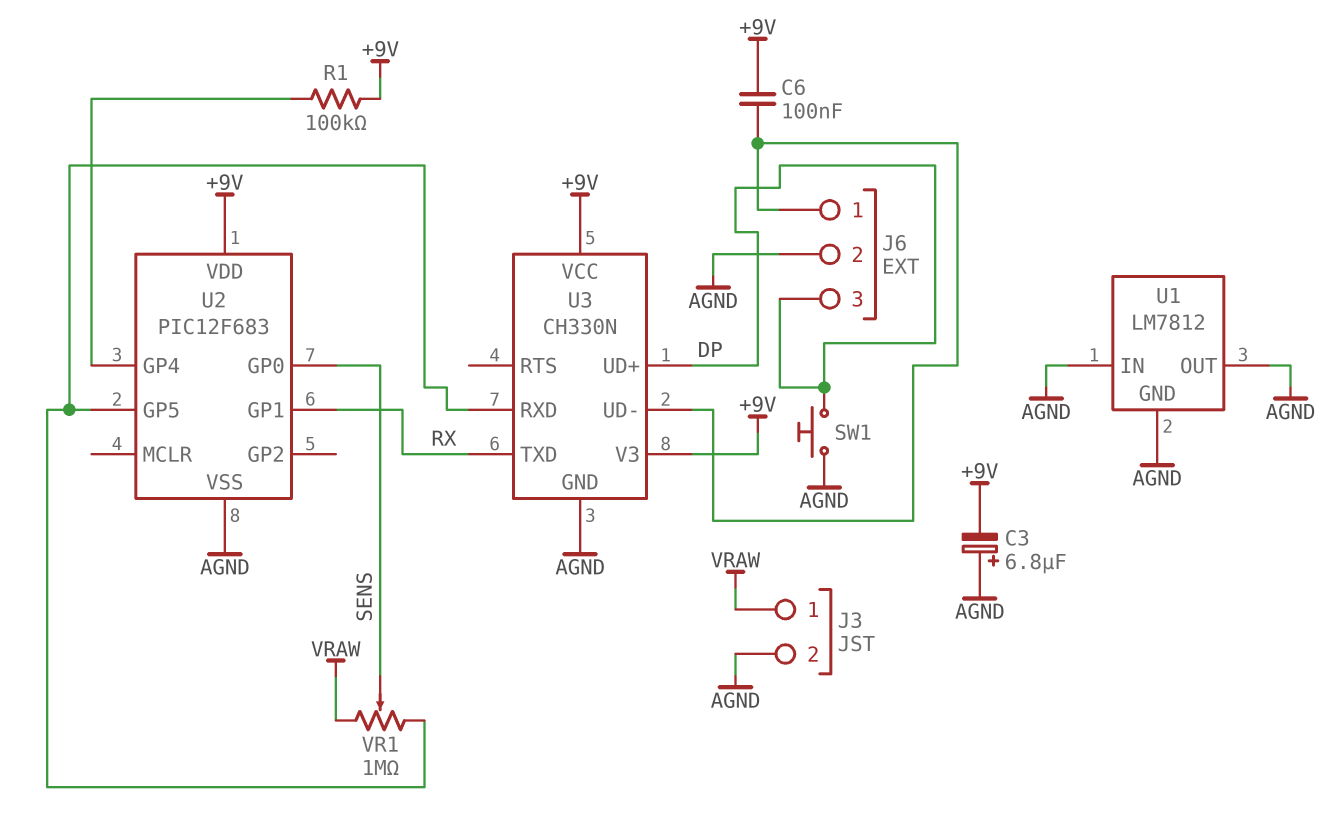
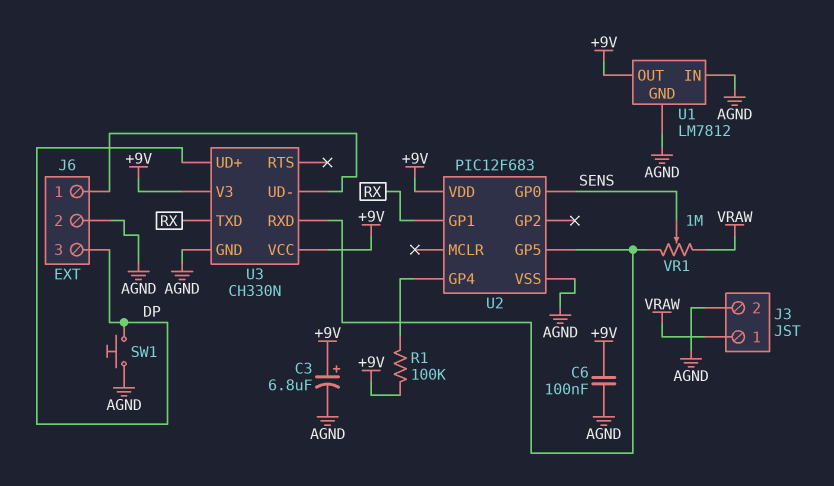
C3: 6.8uF (plus AGND, minus +9V) -> 6.8uF (plus +9V, minus AGND)
C6: 100nF (+9V, J6/1) -> 100nF (+9V, AGND)
U1 pin OUT: AGND -> +9V

